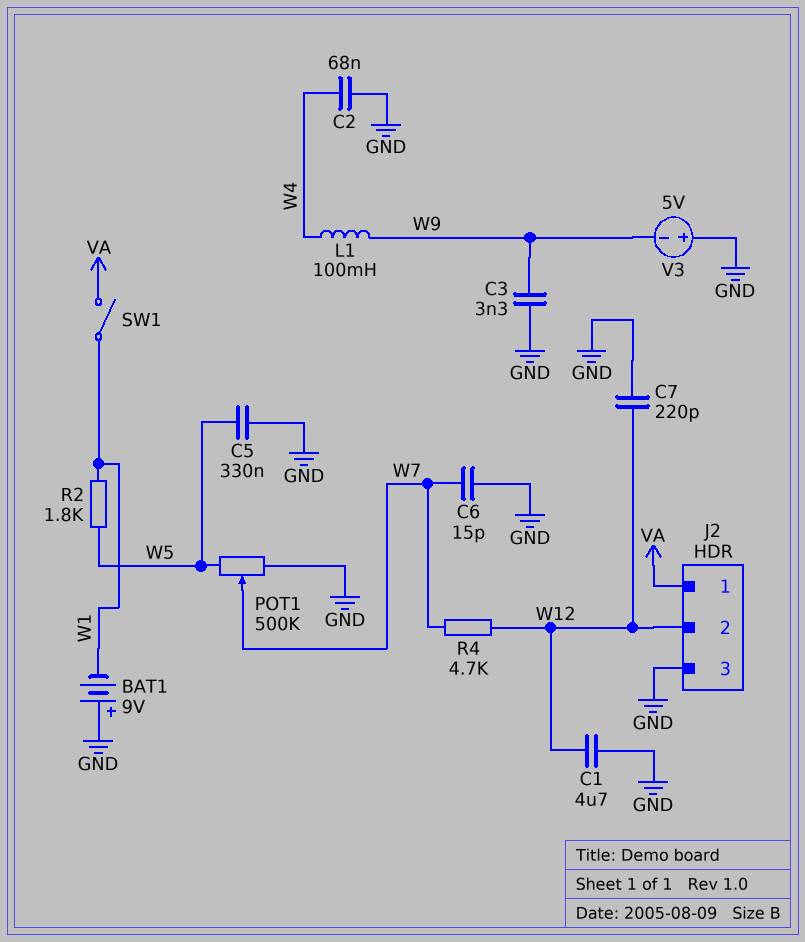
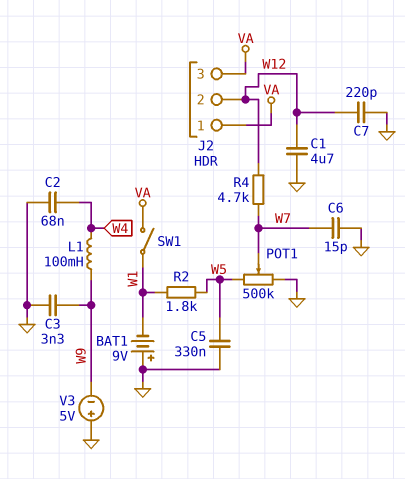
J2 pin 3: GND -> VA

